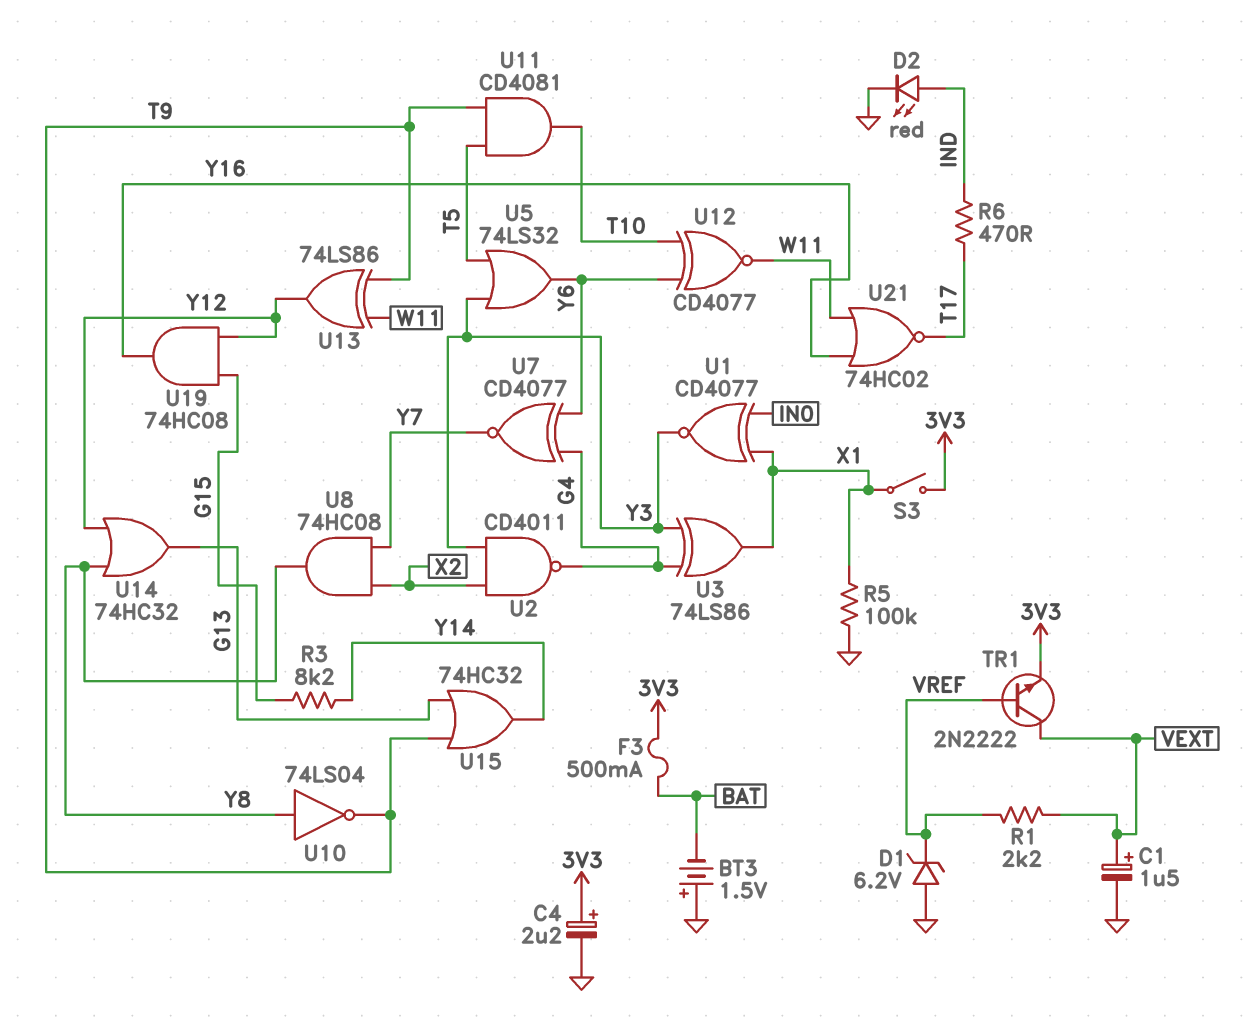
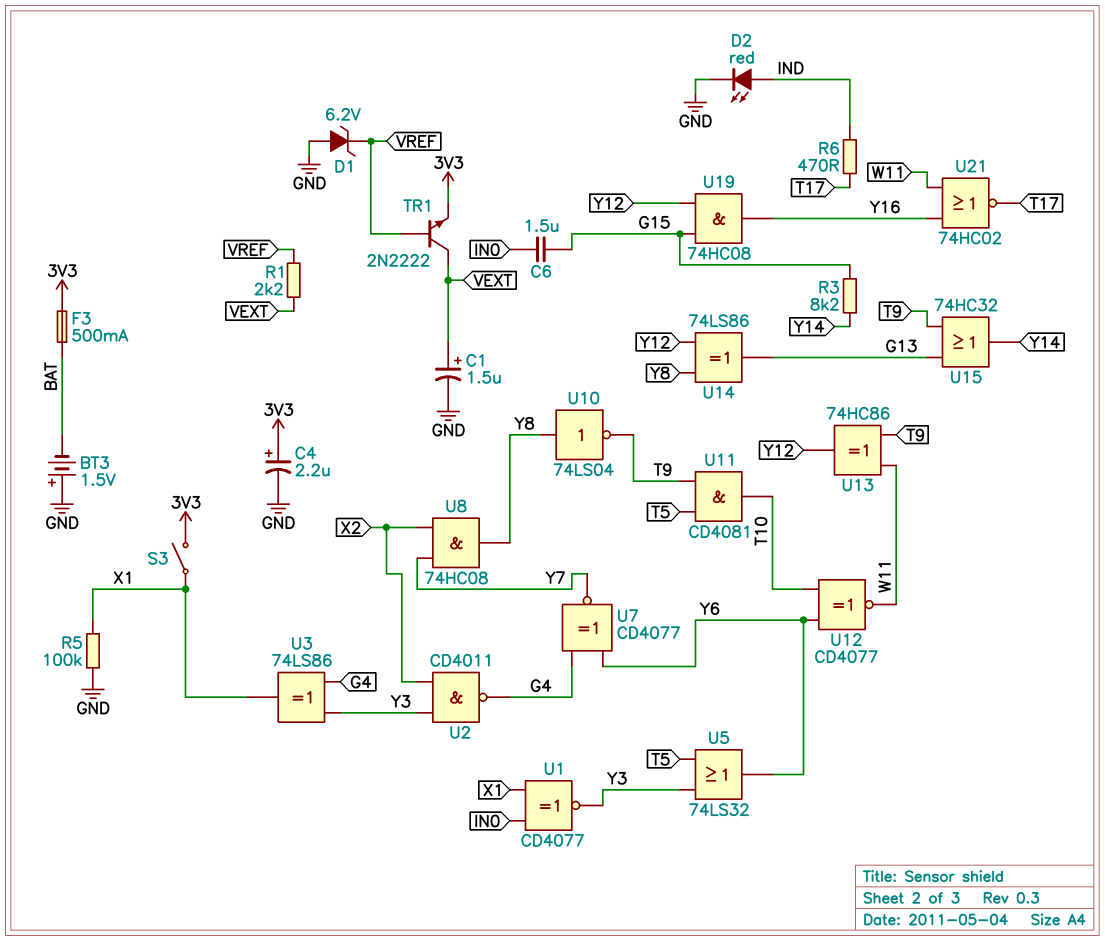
C6: none -> 1.5uF (G15, IN0)
U13: XOR 74LS86 (in T9, in W11, out Y12) -> XOR 74HC86 (in T9, in W11, out Y12)
U14: OR 74HC32 (in Y8, in Y12, out G13) -> XOR 74LS86 (in Y8, in Y12, out G13)

